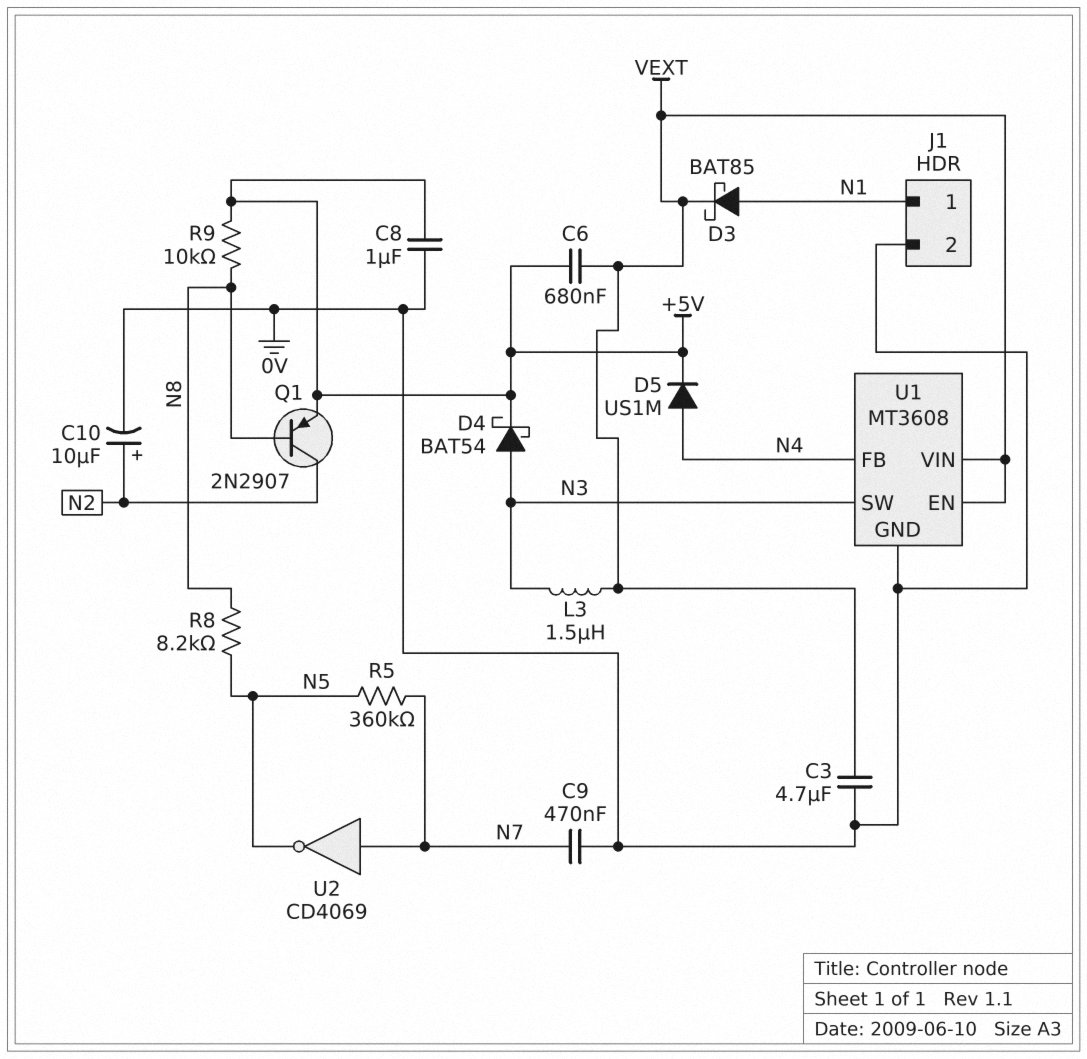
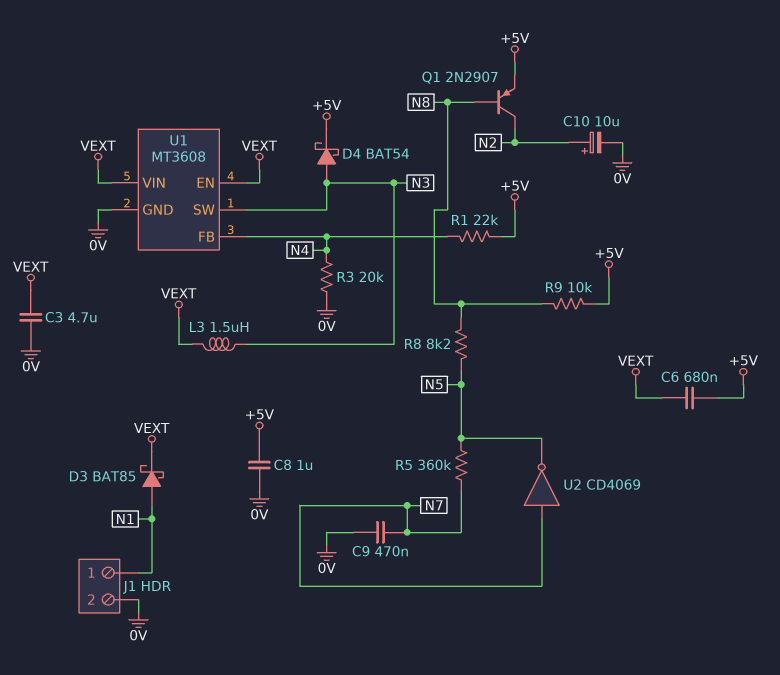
D5: diode US1M (A N4, K +5V) -> none
R1: none -> 22k (+5V, N4)
R3: none -> 20k (0V, N4)

